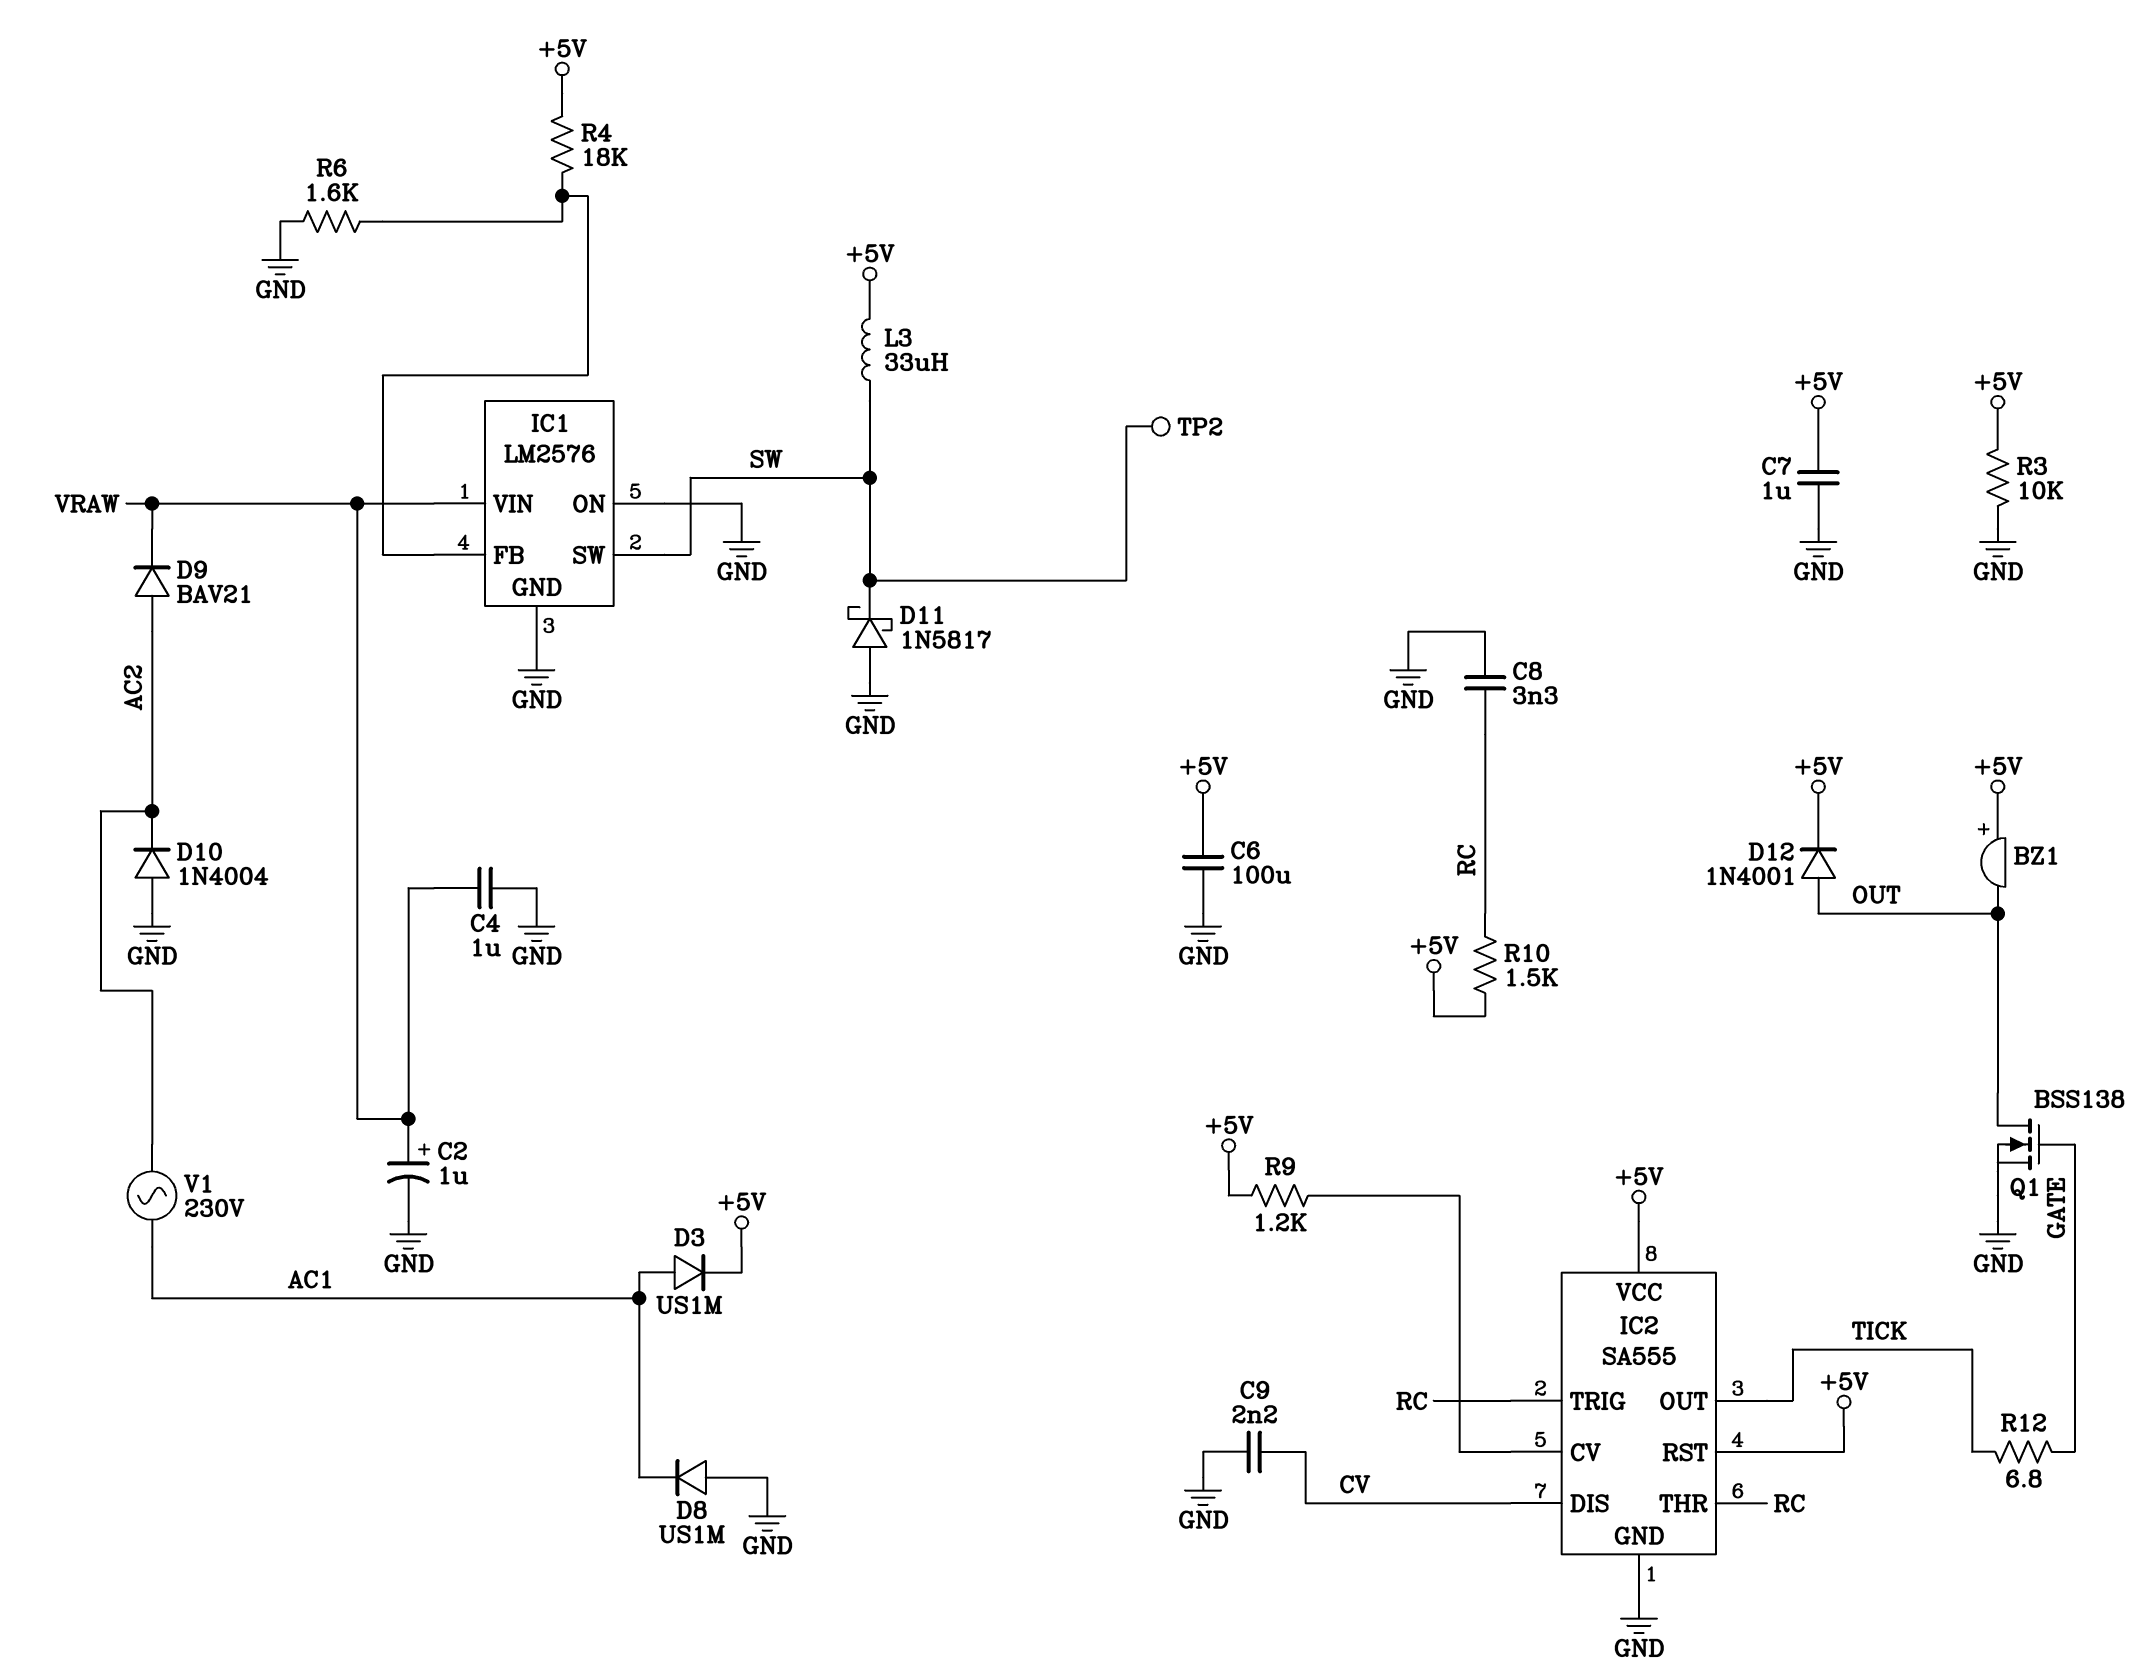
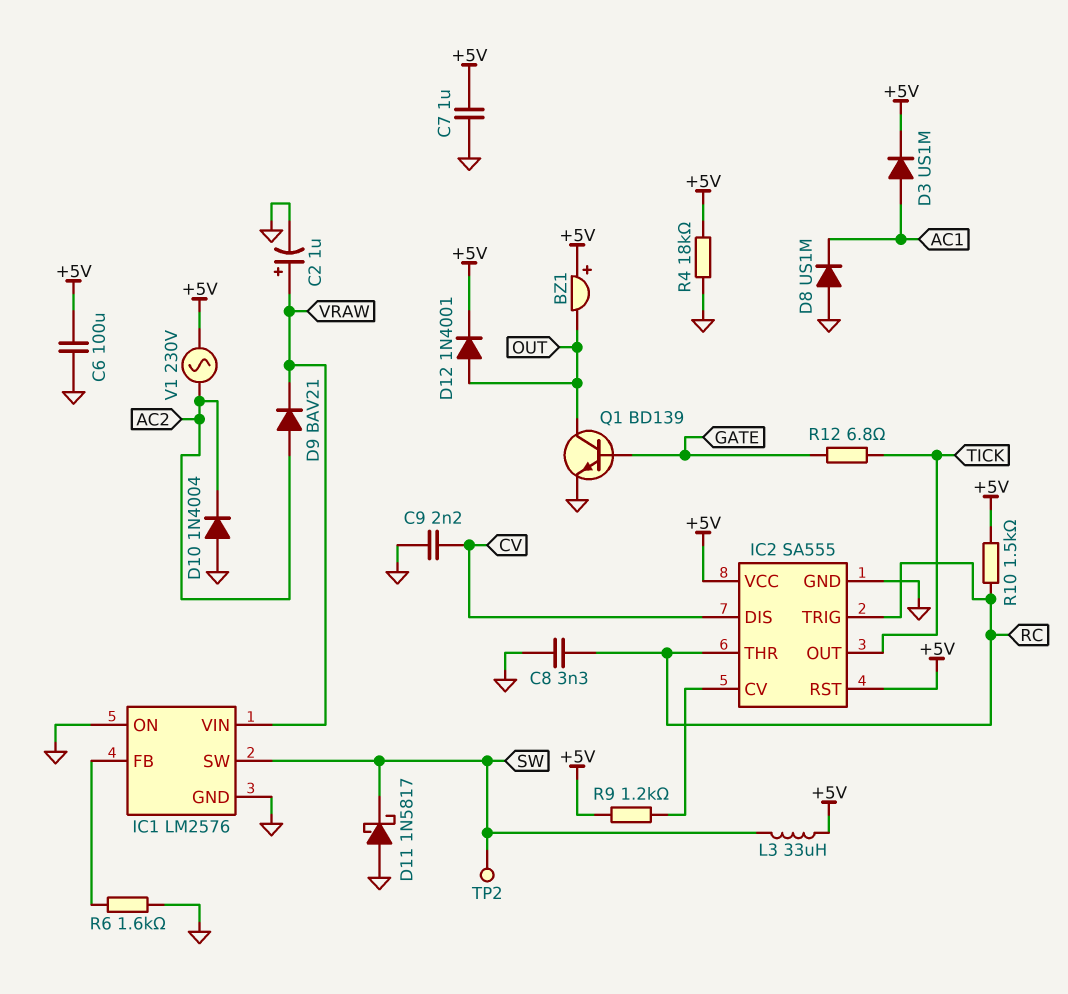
C4: 1uF (GND, VRAW) -> none
Q1: NMOS BSS138 (G GATE, D OUT, S GND) -> NPN BD139 (B GATE, C OUT, E GND)
R3: 10k (+5V, GND) -> none
R4: 18k (+5V, IC1/FB) -> 18k (+5V, GND)
V1: AC 230V (AC1, AC2) -> AC 230V (+5V, AC2)

